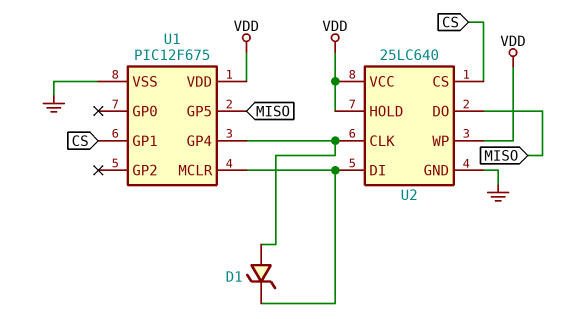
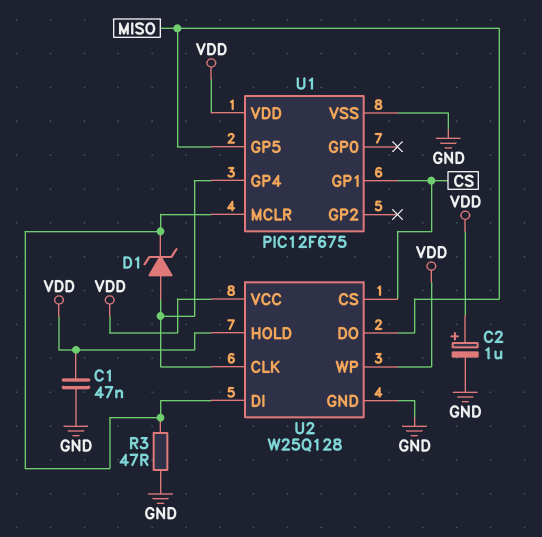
C1: none -> 47nF (GND, VDD)
C2: none -> 1uF (plus VDD, minus GND)
R3: none -> 47 (GND, U1/MCLR)
U2: 25LC640 -> W25Q128

